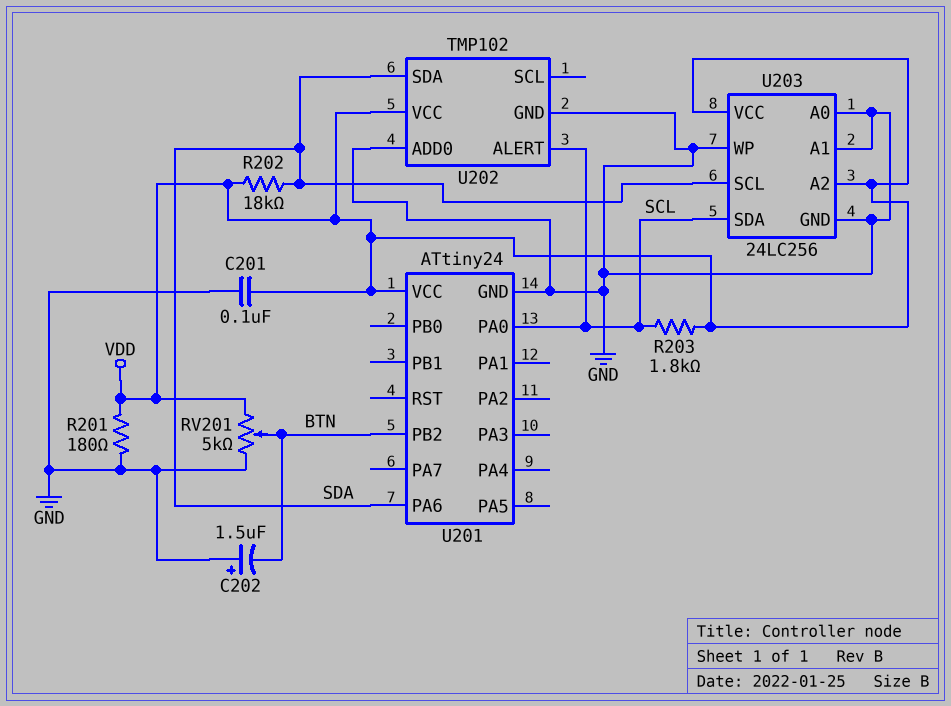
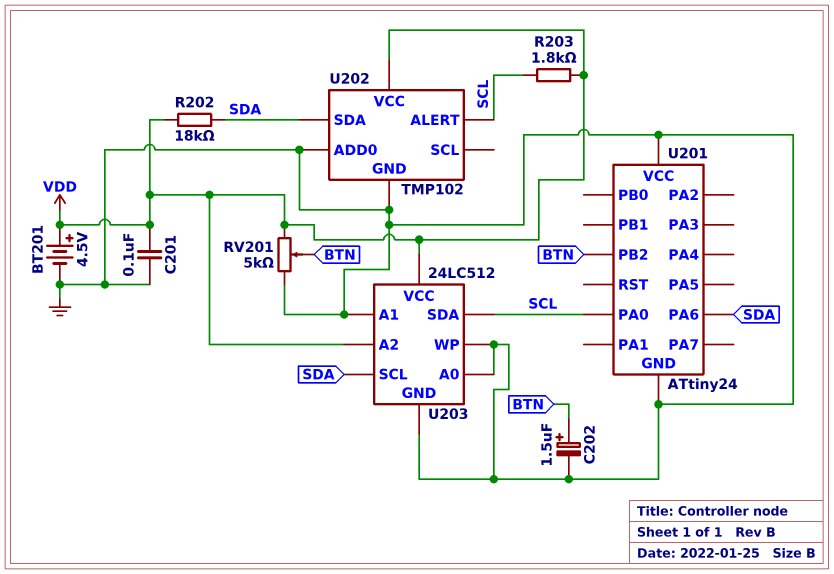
BT201: none -> 4.5V (plus VDD, minus GND)
C202: 1.5uF (plus GND, minus BTN) -> 1.5uF (plus BTN, minus GND)
R201: 180 (GND, VDD) -> none
U201 pin VCC: VDD -> GND
U203: 24LC256 -> 24LC512

